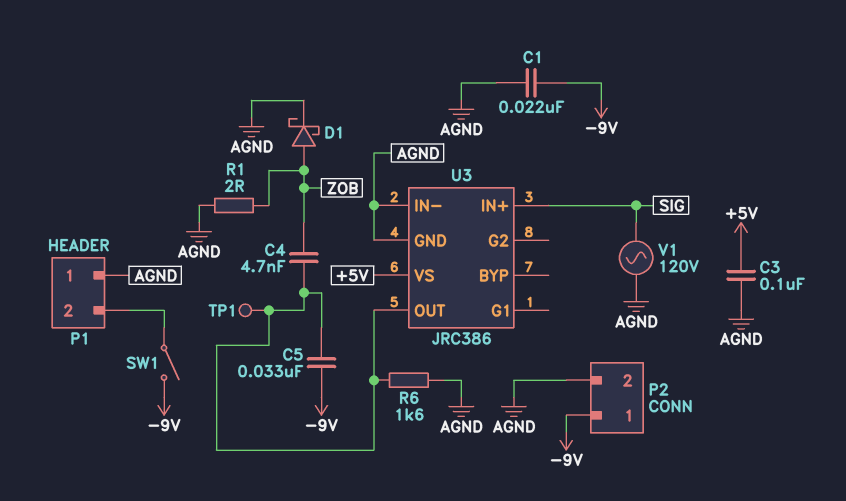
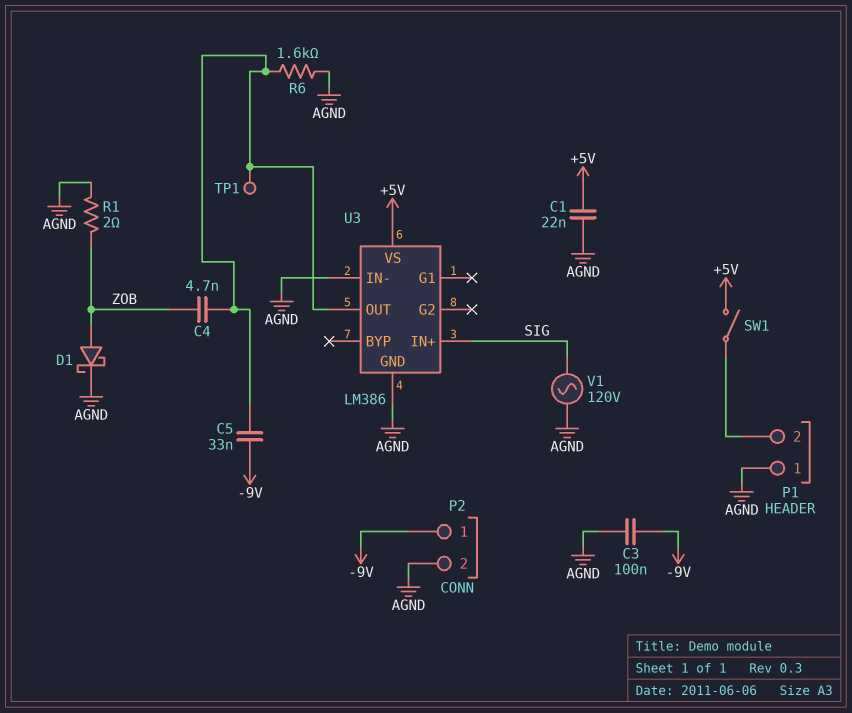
C1: 22nF (-9V, AGND) -> 22nF (+5V, AGND)
C3: 100nF (+5V, AGND) -> 100nF (-9V, AGND)
SW1: switch (-9V, P1/2) -> switch (+5V, P1/2)
U3: JRC386 -> LM386

